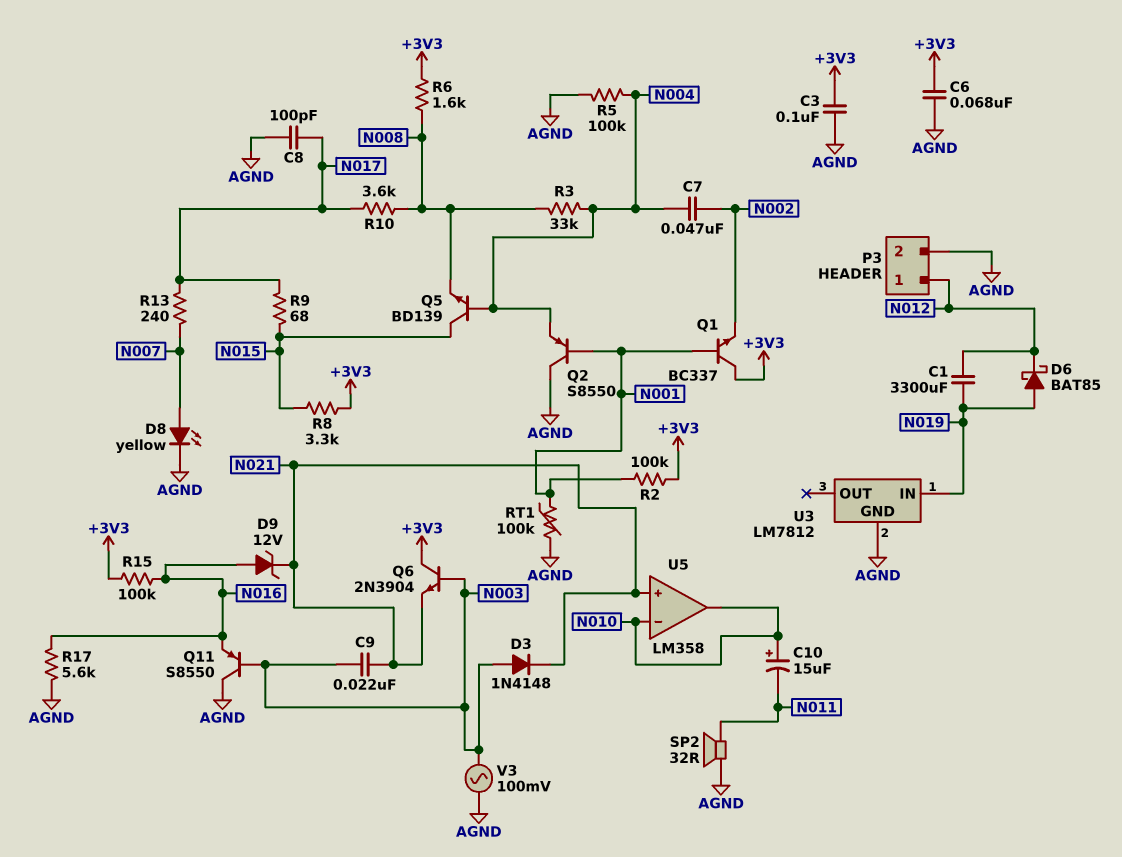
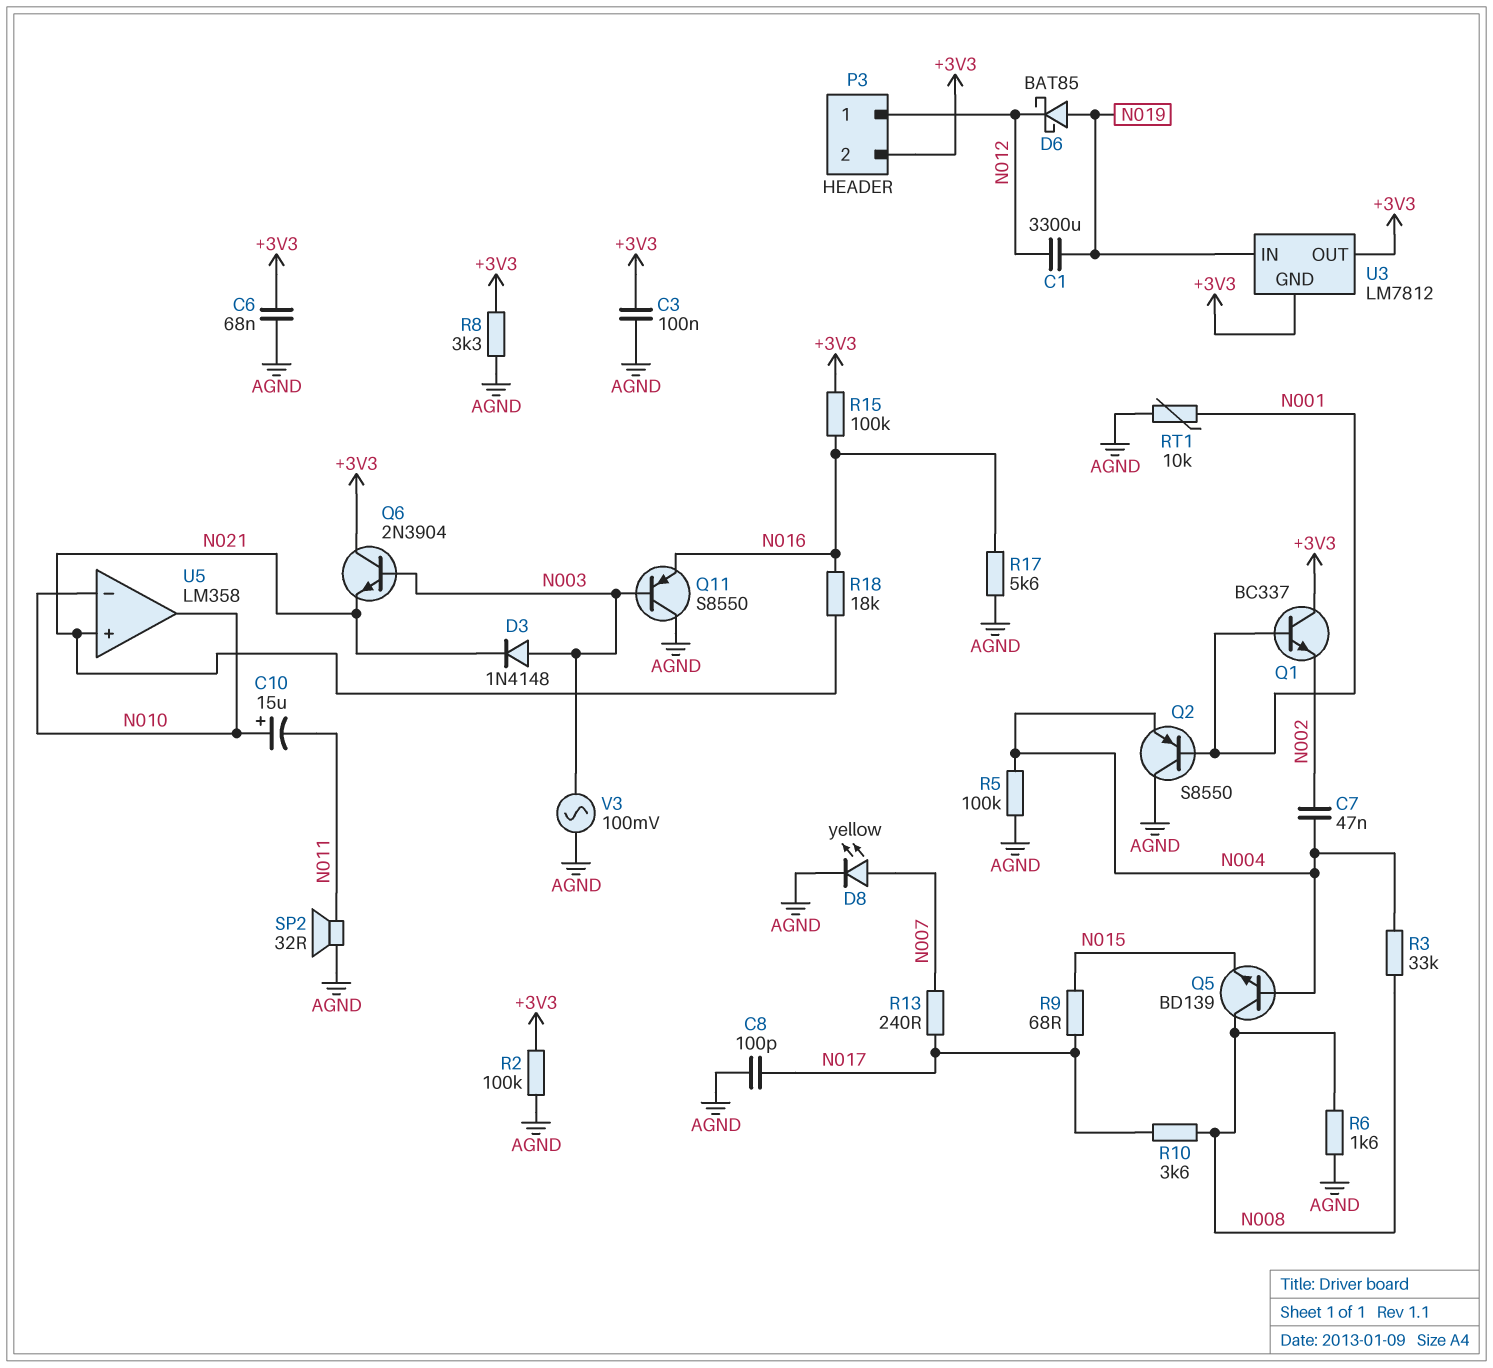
C9: 22nF (N003, N021) -> none
D9: zener 12V (A N016, K N021) -> none
P3 pin 2: AGND -> +3V3
Q5: NPN BD139 (B N004, C N015, E N008) -> NPN BD139 (B N004, C N008, E N015)
R2: 100k (+3V3, N001) -> 100k (+3V3, AGND)
R6: 1.6k (+3V3, N008) -> 1.6k (AGND, N008)
R8: 3.3k (+3V3, N015) -> 3.3k (+3V3, AGND)
R18: none -> 18k (N016, N021)
RT1: 100k (AGND, N001) -> 10k (AGND, N001)
U3 pin GND: AGND -> +3V3
U3 pin OUT: none -> +3V3

